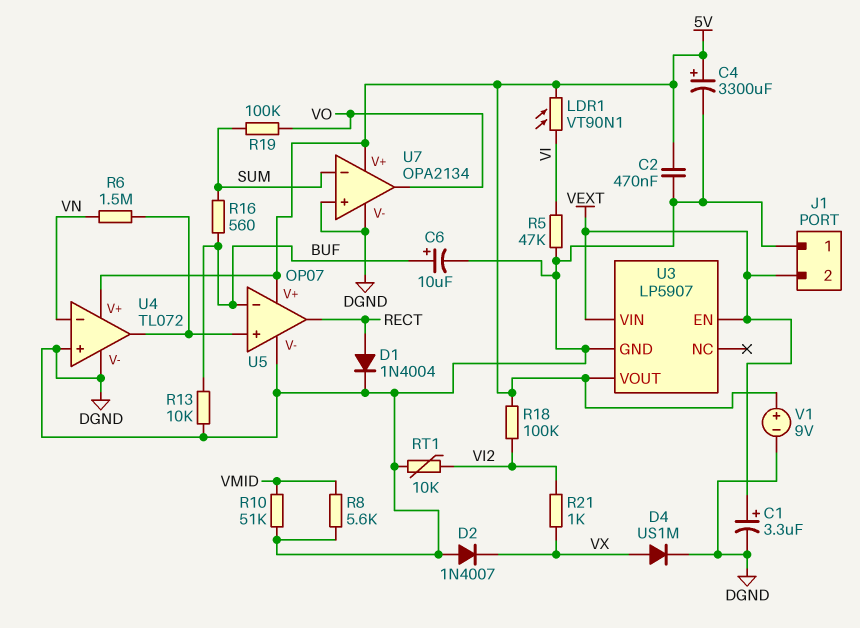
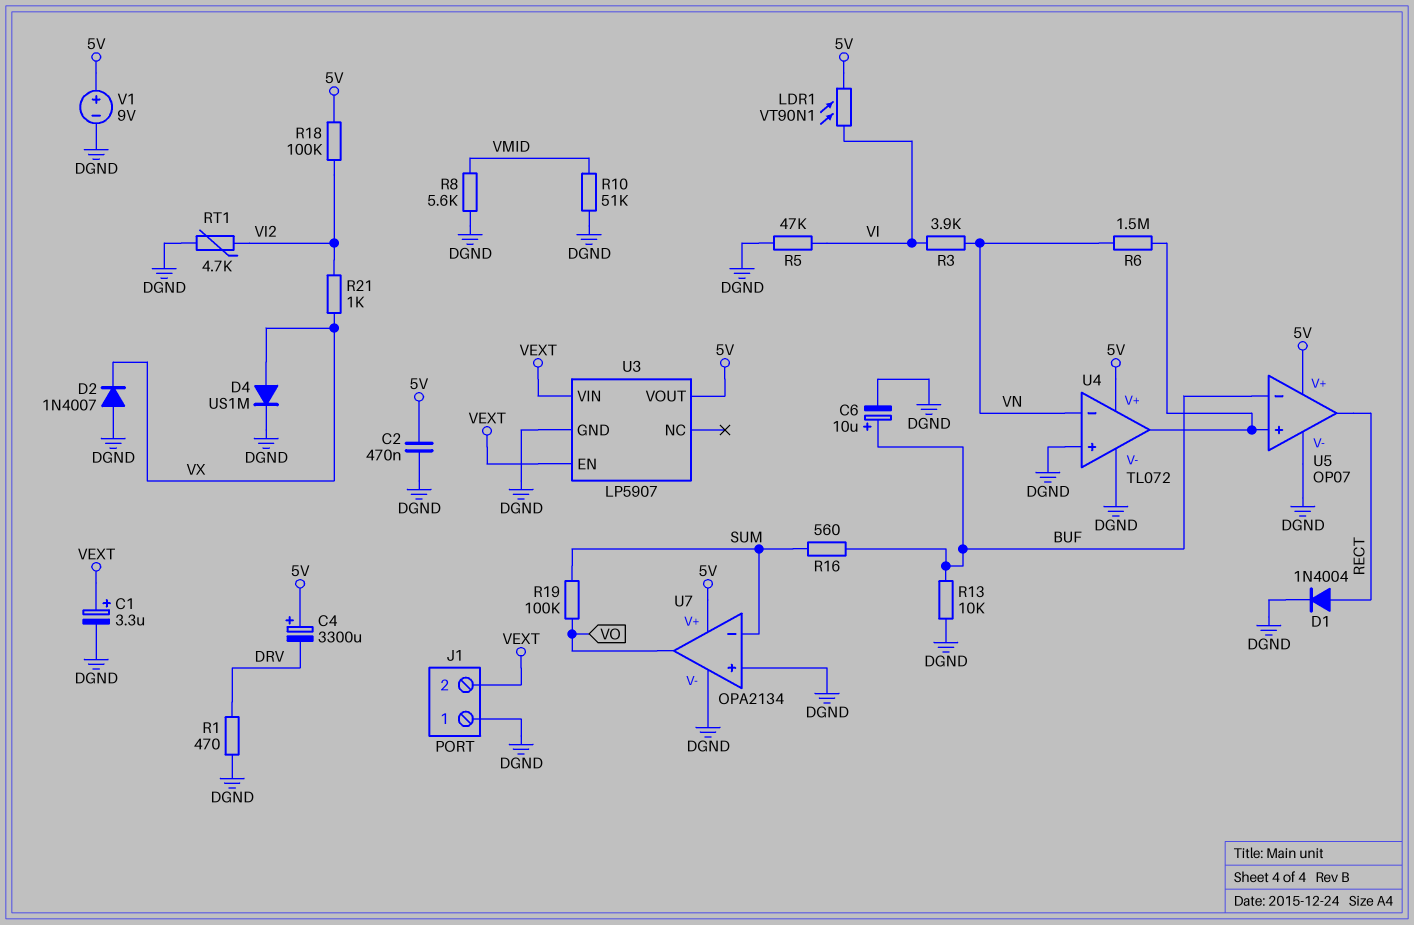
C4: 3300uF (plus 5V, minus DGND) -> 3300uF (plus 5V, minus DRV)
R1: none -> 470 (DGND, DRV)
R3: none -> 3.9k (VI, VN)
RT1: 10k (DGND, VI2) -> 4.7k (DGND, VI2)

